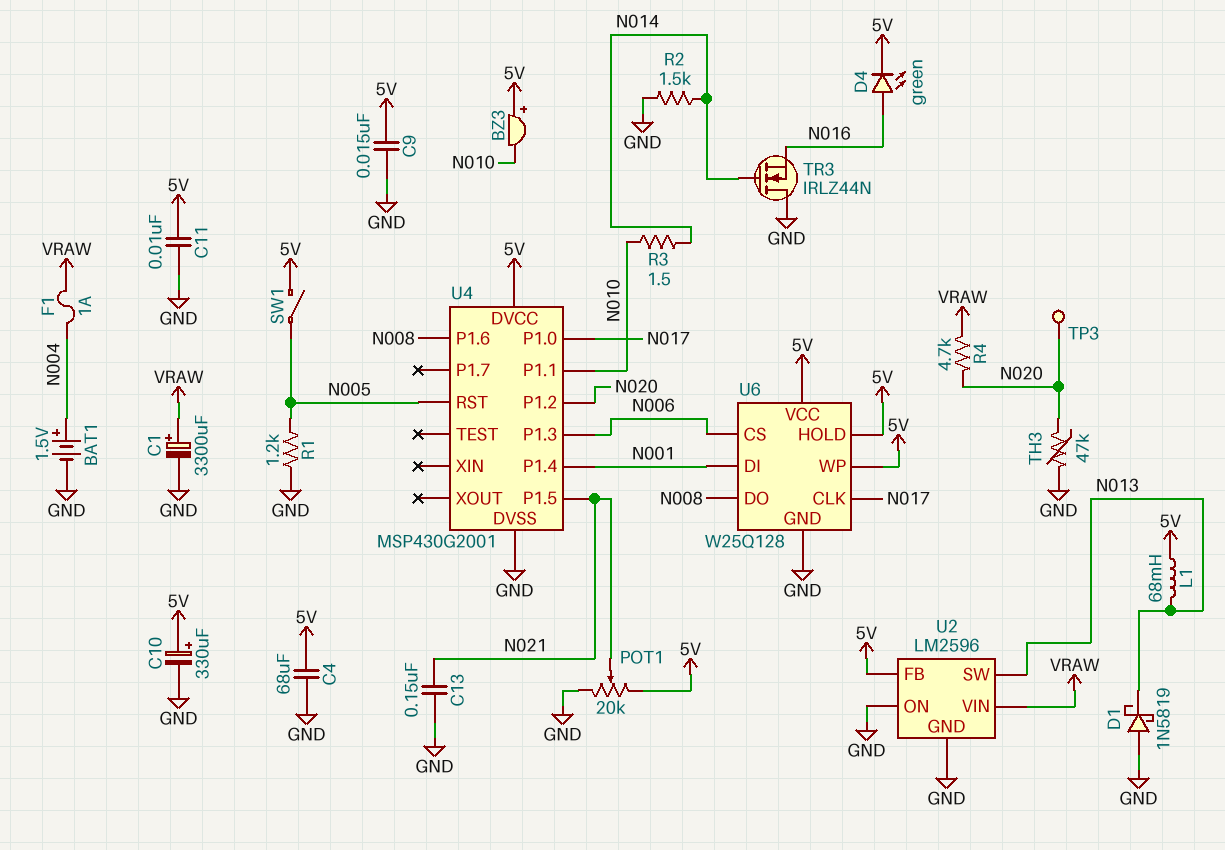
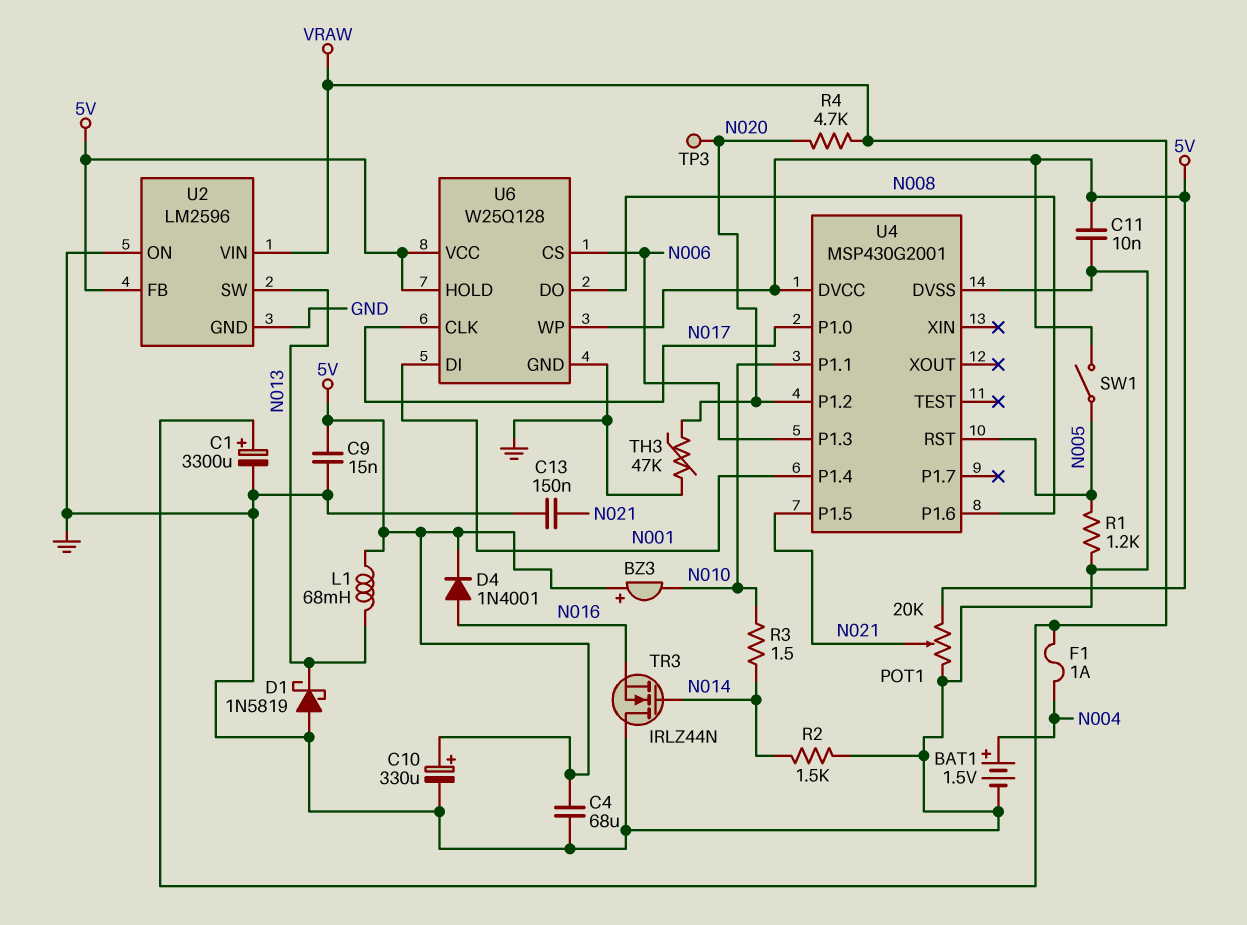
D4: LED green (A N016, K 5V) -> diode 1N4001 (A N016, K 5V)

